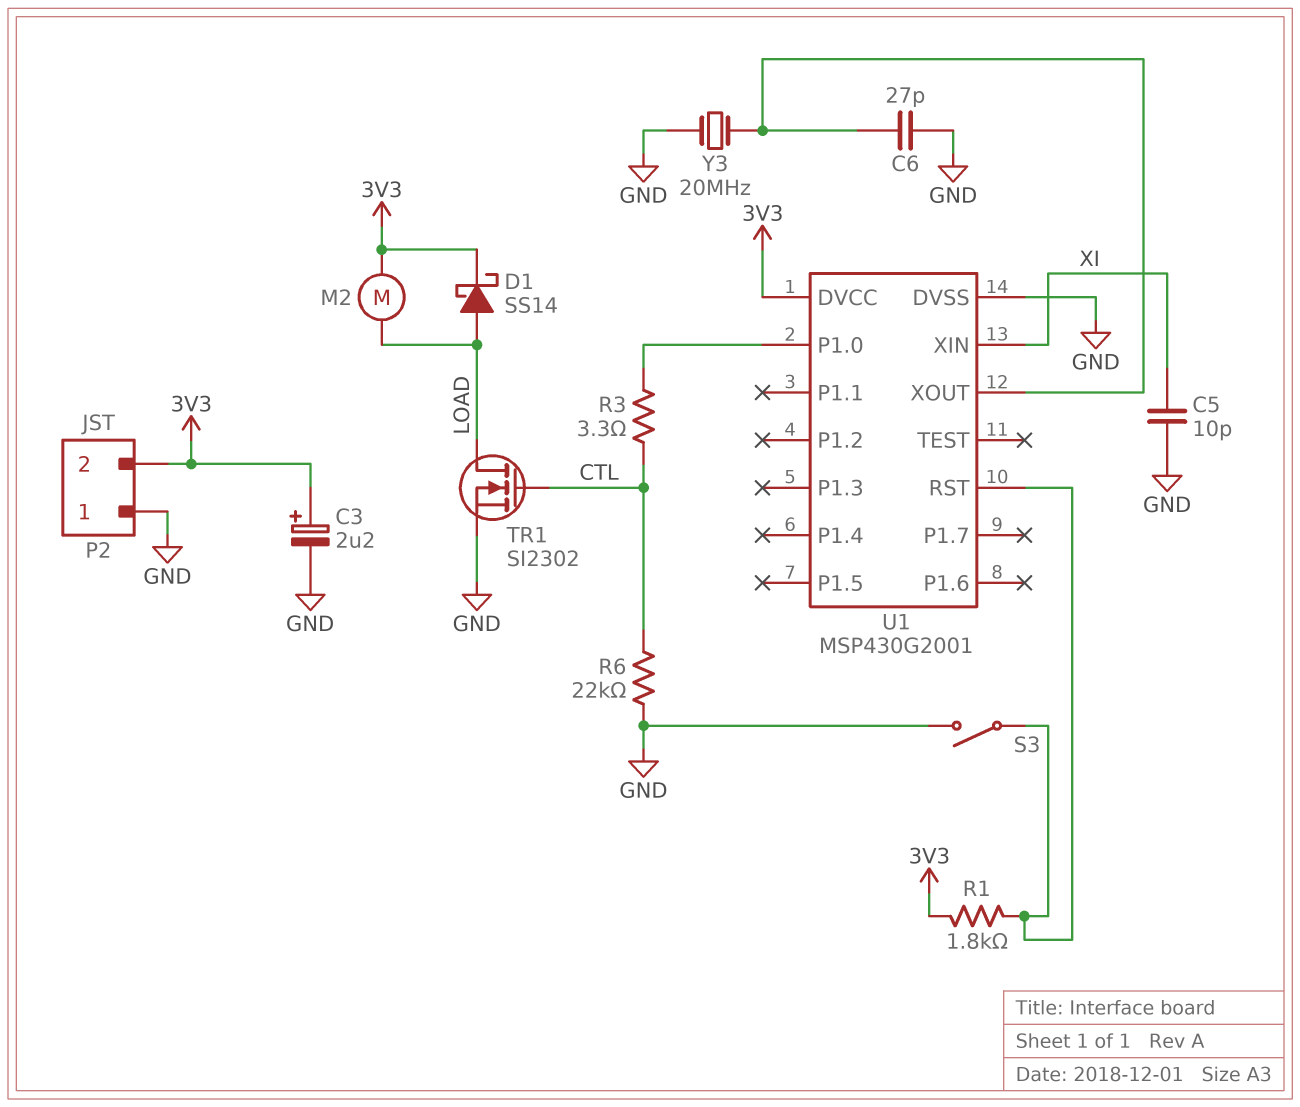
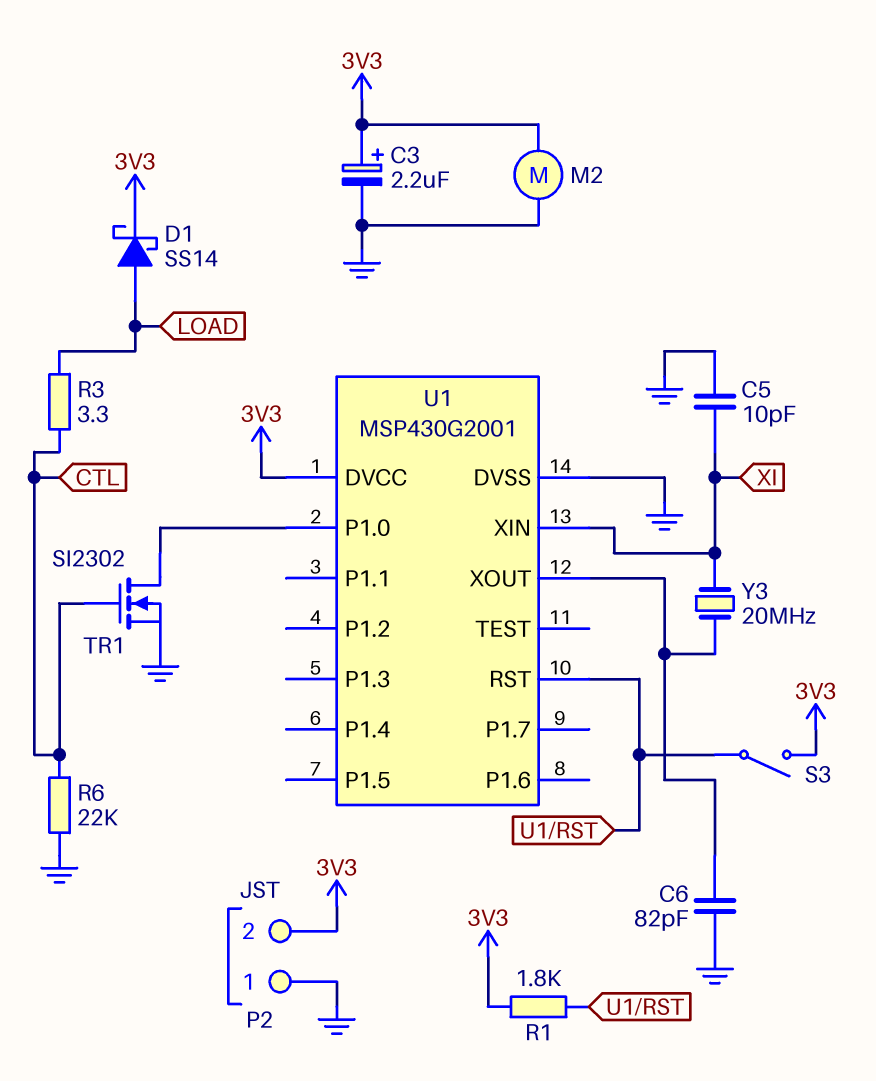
C6: 27pF (GND, U1/XOUT) -> 82pF (GND, U1/XOUT)
M2: motor (3V3, LOAD) -> motor (3V3, GND)
R3: 3.3 (CTL, U1/P1.0) -> 3.3 (CTL, LOAD)
S3: switch (GND, U1/RST) -> switch (3V3, U1/RST)
TR1: NMOS SI2302 (G CTL, D LOAD, S GND) -> NMOS SI2302 (G CTL, D U1/P1.0, S GND)
Y3: 20MHz (GND, U1/XOUT) -> 20MHz (U1/XOUT, XI)

